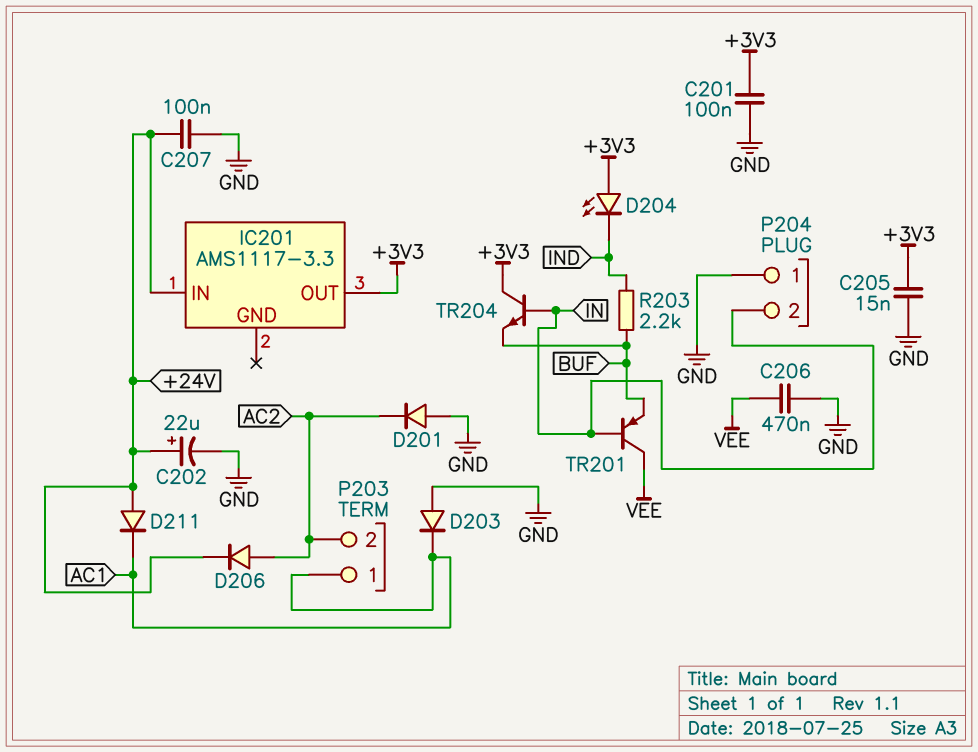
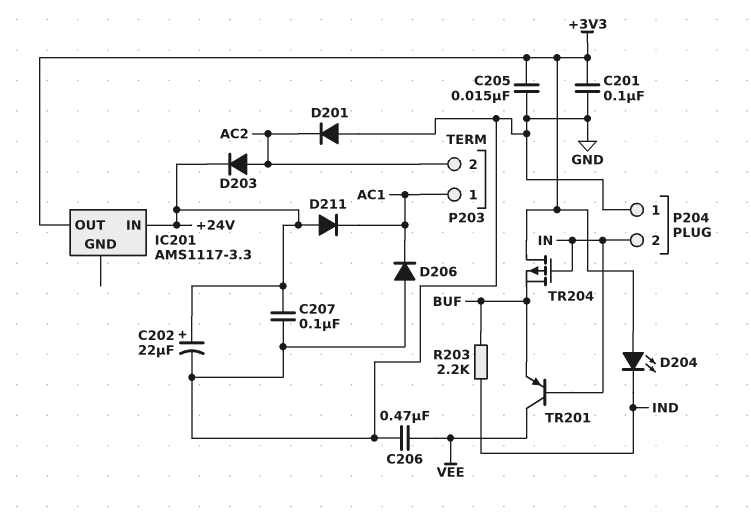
D203: diode (A GND, K AC1) -> diode (A AC2, K +24V)
D206: diode (A AC2, K +24V) -> diode (A GND, K AC1)
TR204: NPN (B IN, C +3V3, E BUF) -> PMOS (G IN, D +3V3, S BUF)

